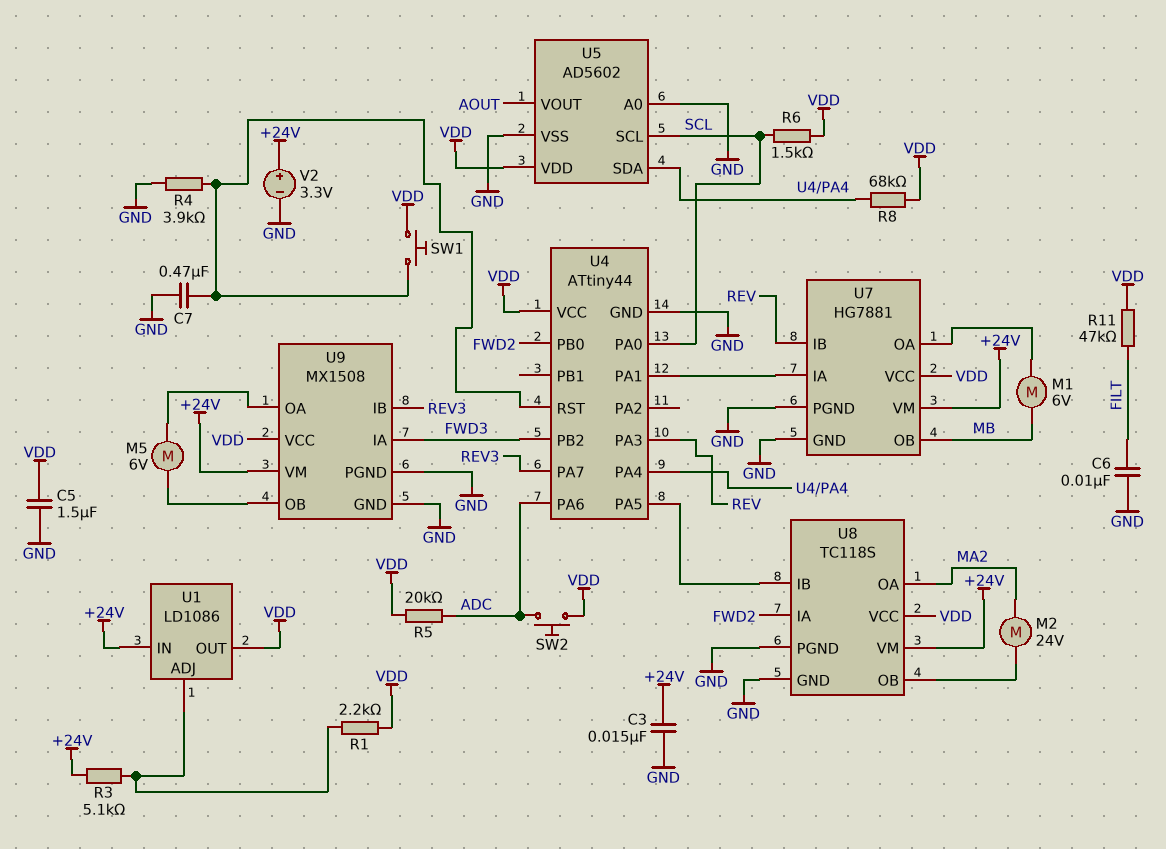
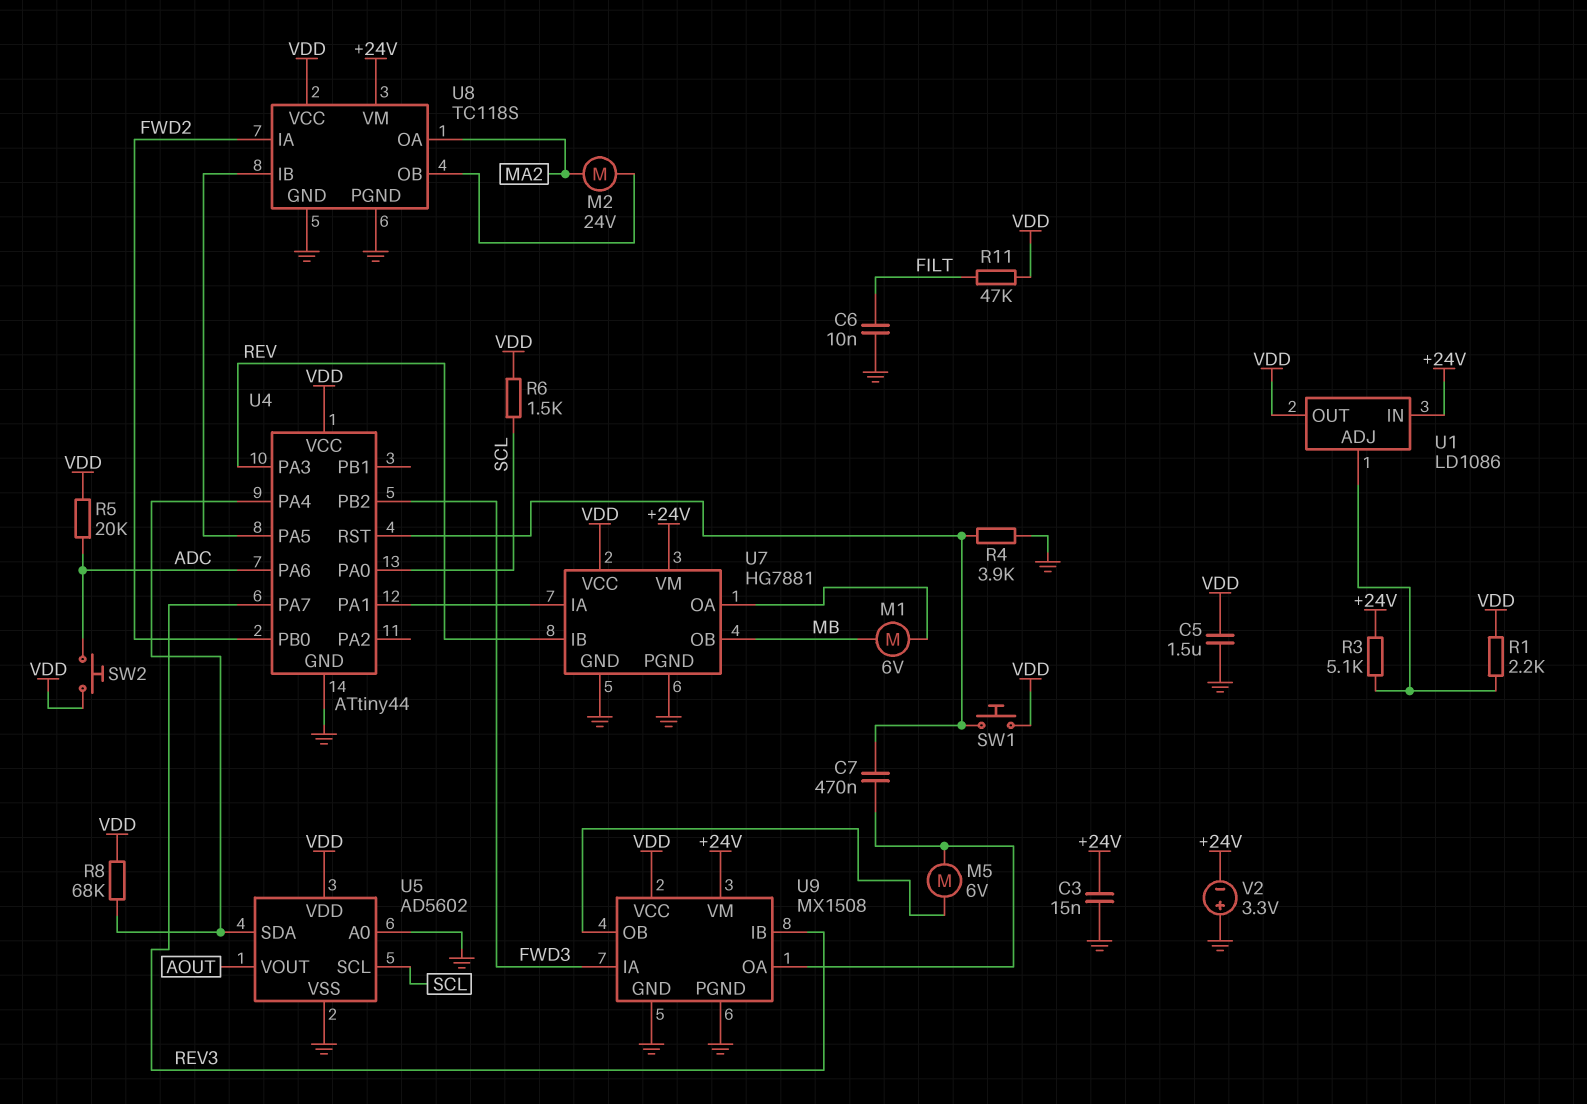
C7: 470nF (GND, U4/RST) -> 470nF (U4/RST, U9/OA)
V2: 3.3V (plus +24V, minus GND) -> 3.3V (plus GND, minus +24V)

